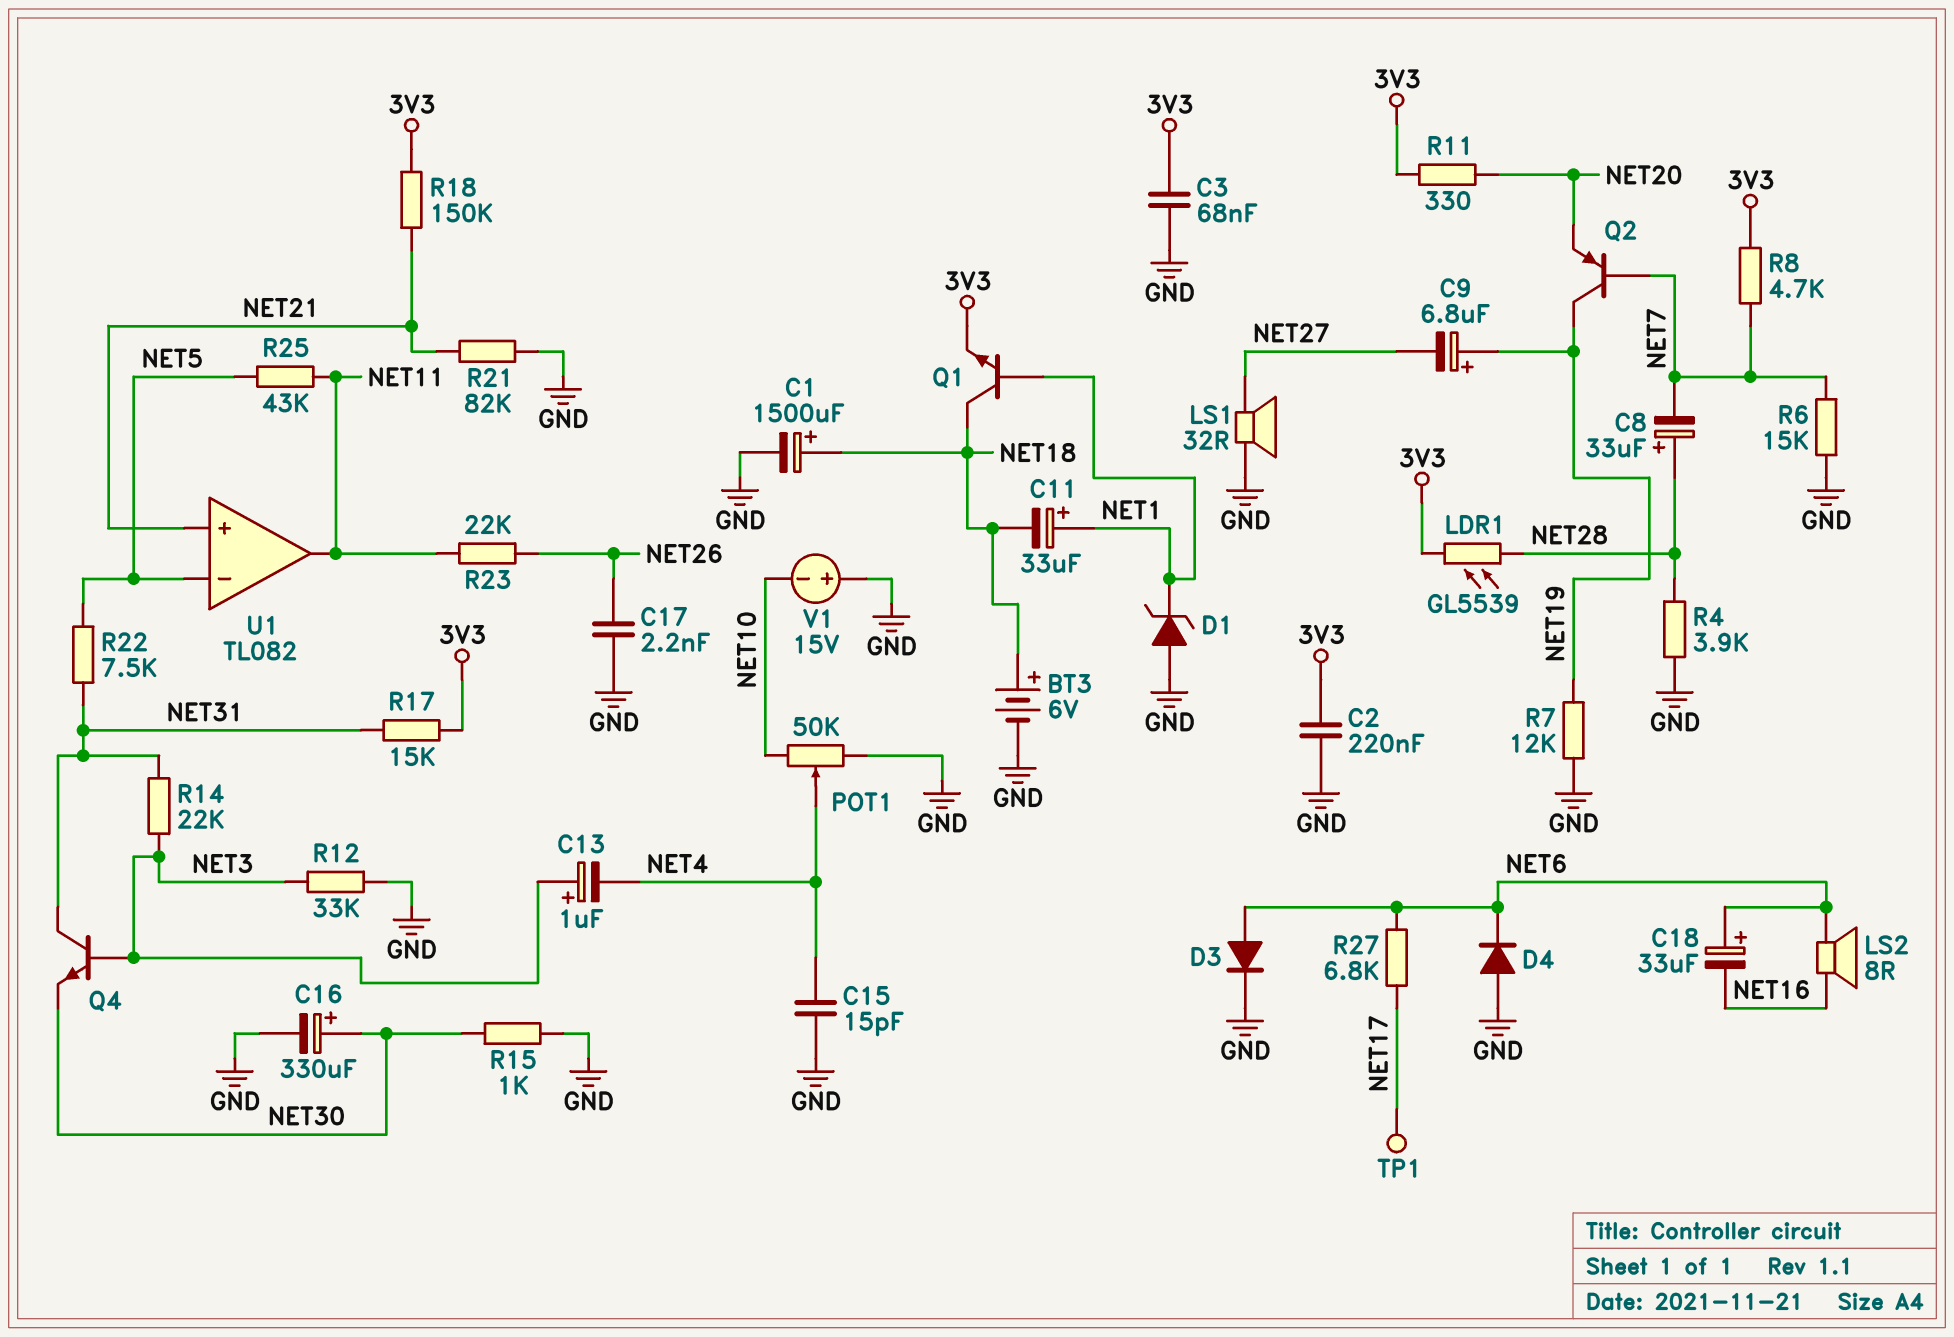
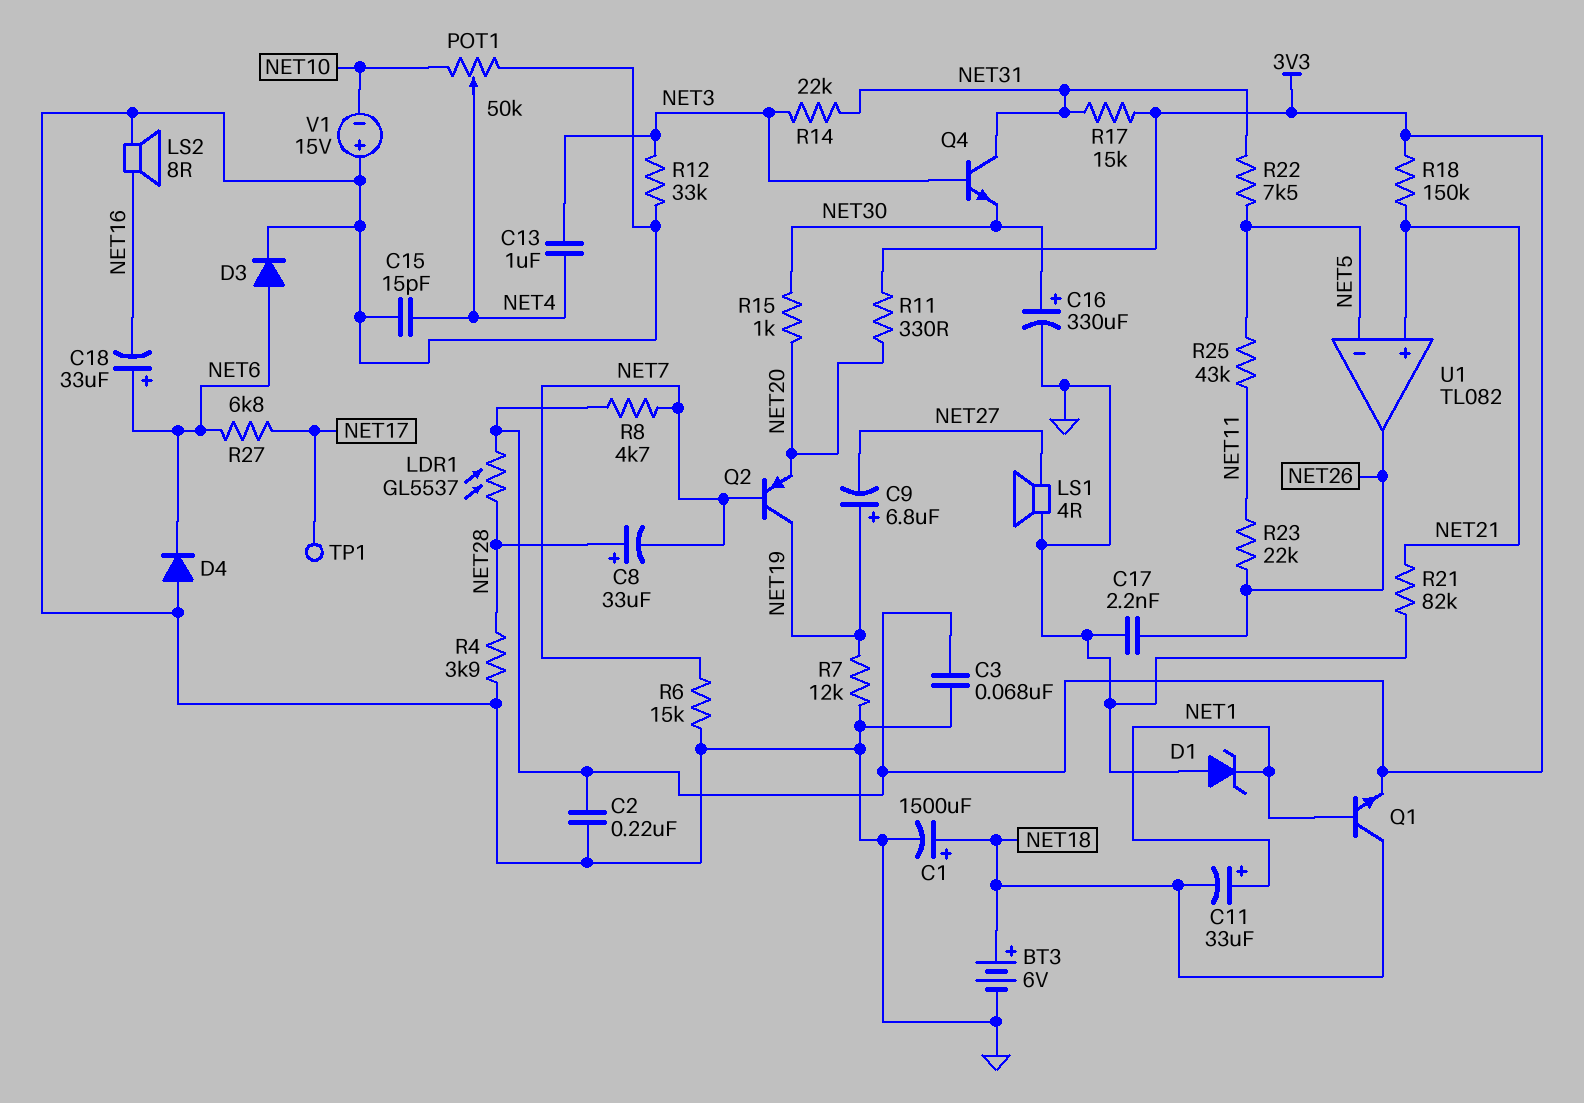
C13: 1uF (plus NET3, minus NET4) -> 1uF (NET3, NET4)
LDR1: GL5539 (3V3, NET28) -> GL5537 (3V3, NET28)
LS1: speaker 32R (GND, NET27) -> speaker 4R (GND, NET27)
LS2: speaker 8R (NET6, NET16) -> speaker 8R (GND, NET16)
R15: 1k (GND, NET30) -> 1k (NET20, NET30)
U1 pin out: NET11 -> NET26

